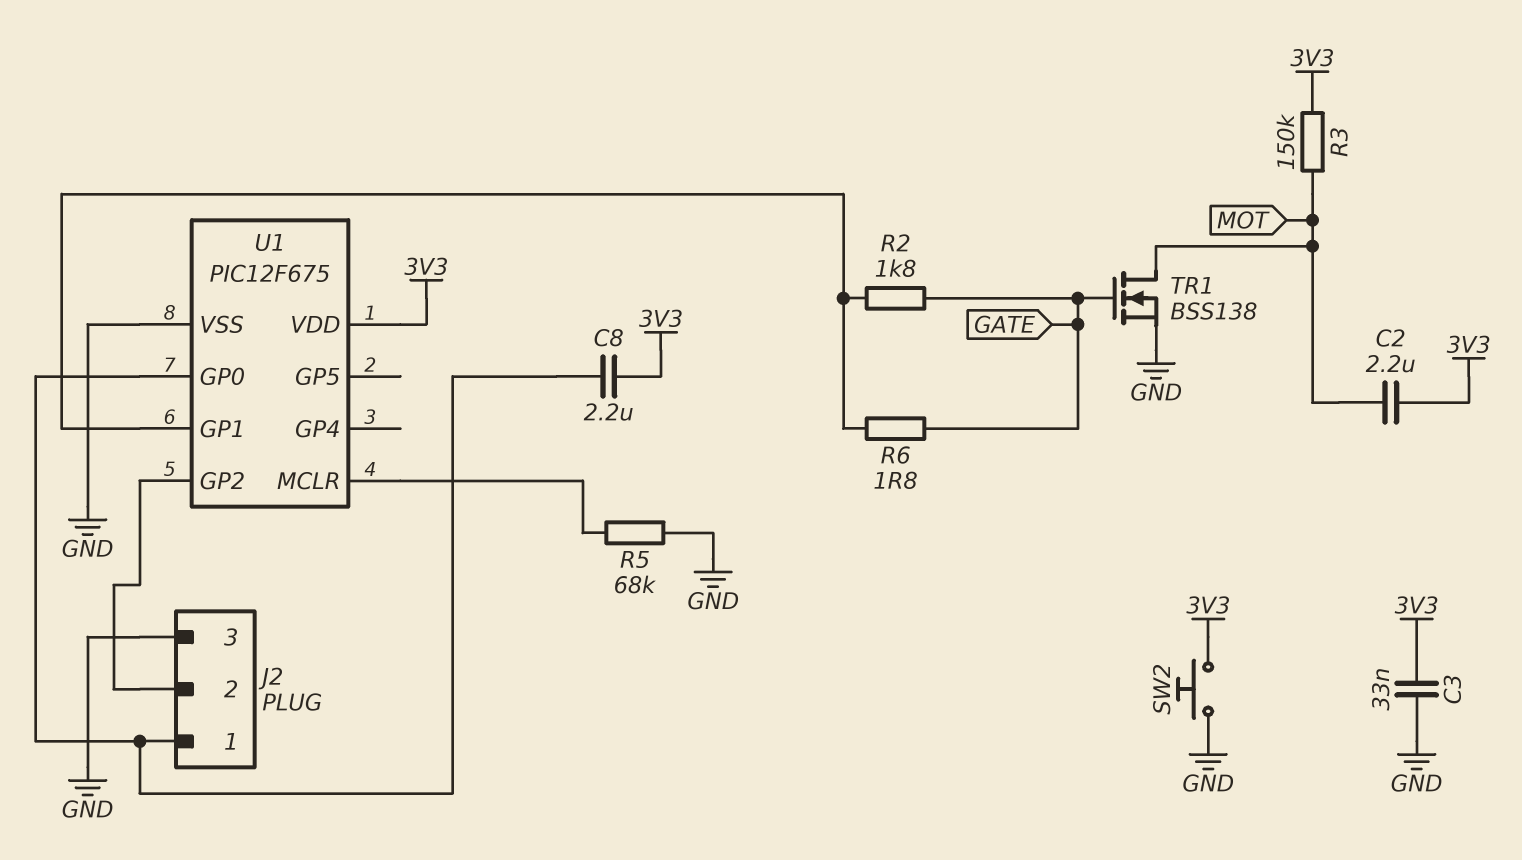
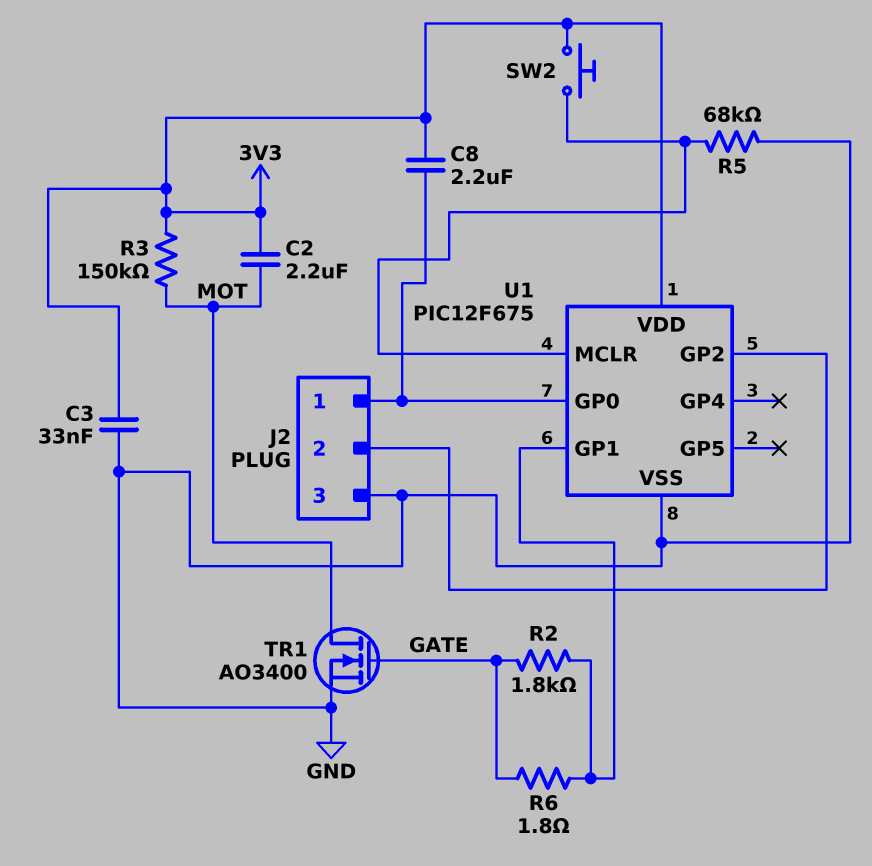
SW2: button (3V3, GND) -> button (3V3, U1/MCLR)
TR1: NMOS BSS138 (G GATE, D MOT, S GND) -> NMOS AO3400 (G GATE, D MOT, S GND)

